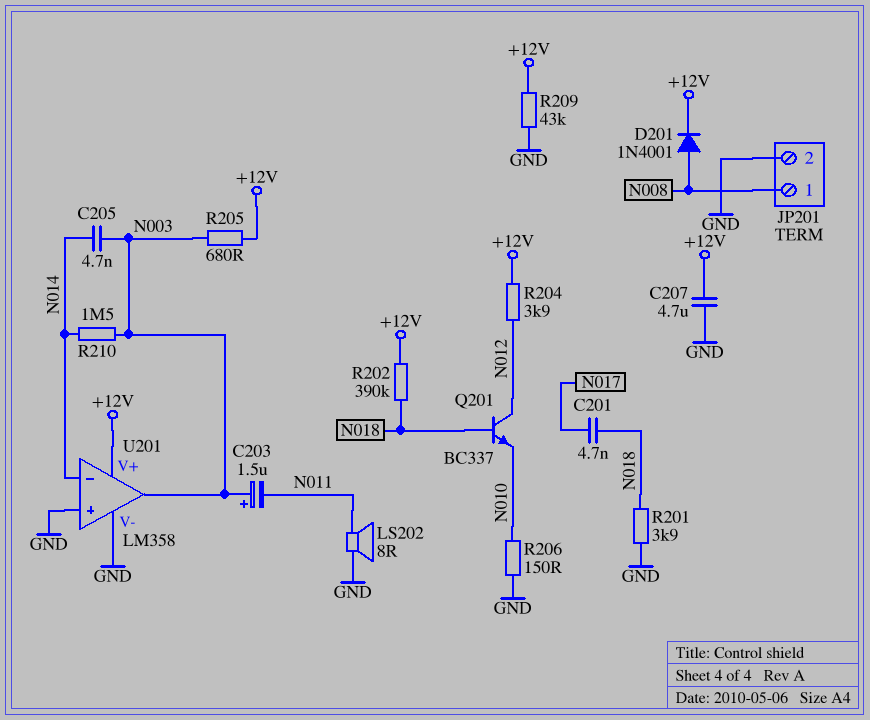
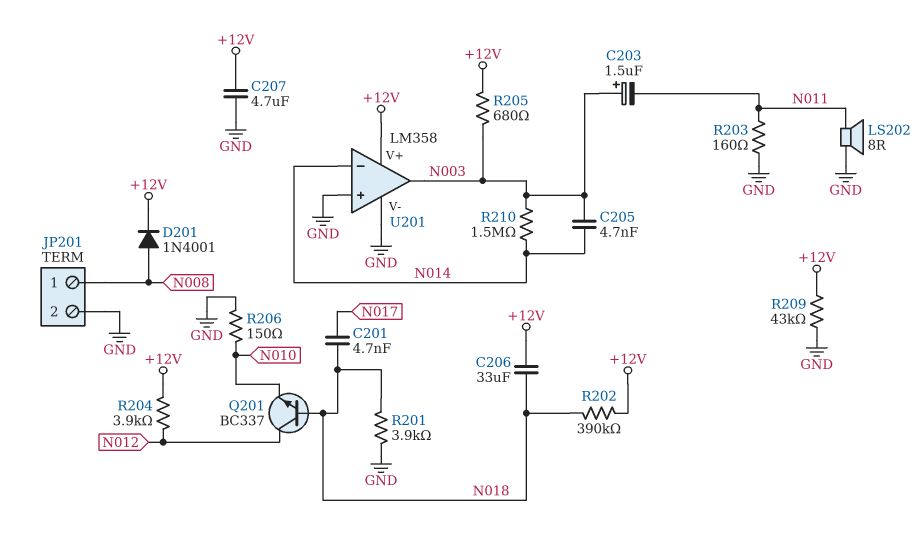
C206: none -> 33uF (+12V, N018)
R203: none -> 160 (GND, N011)

